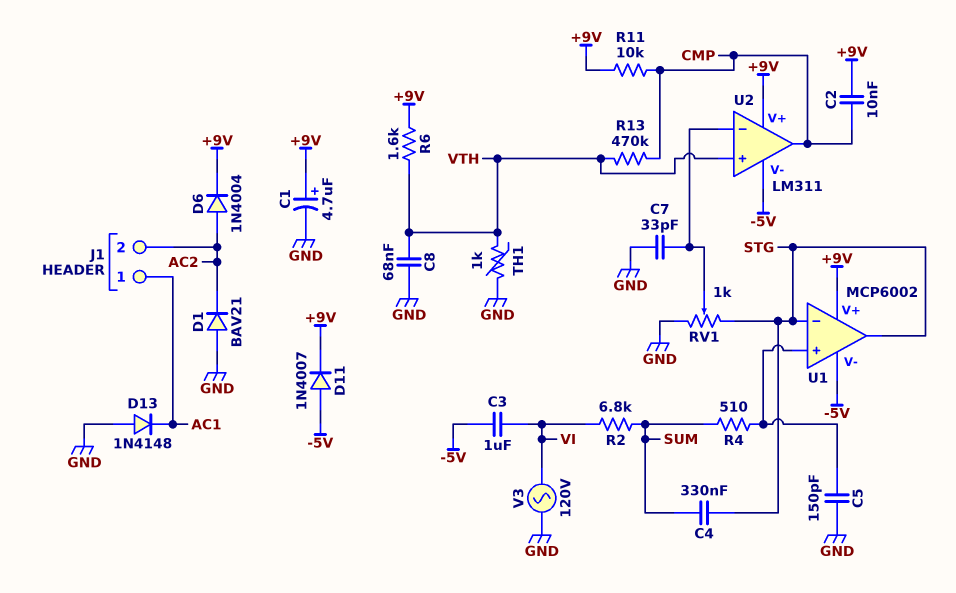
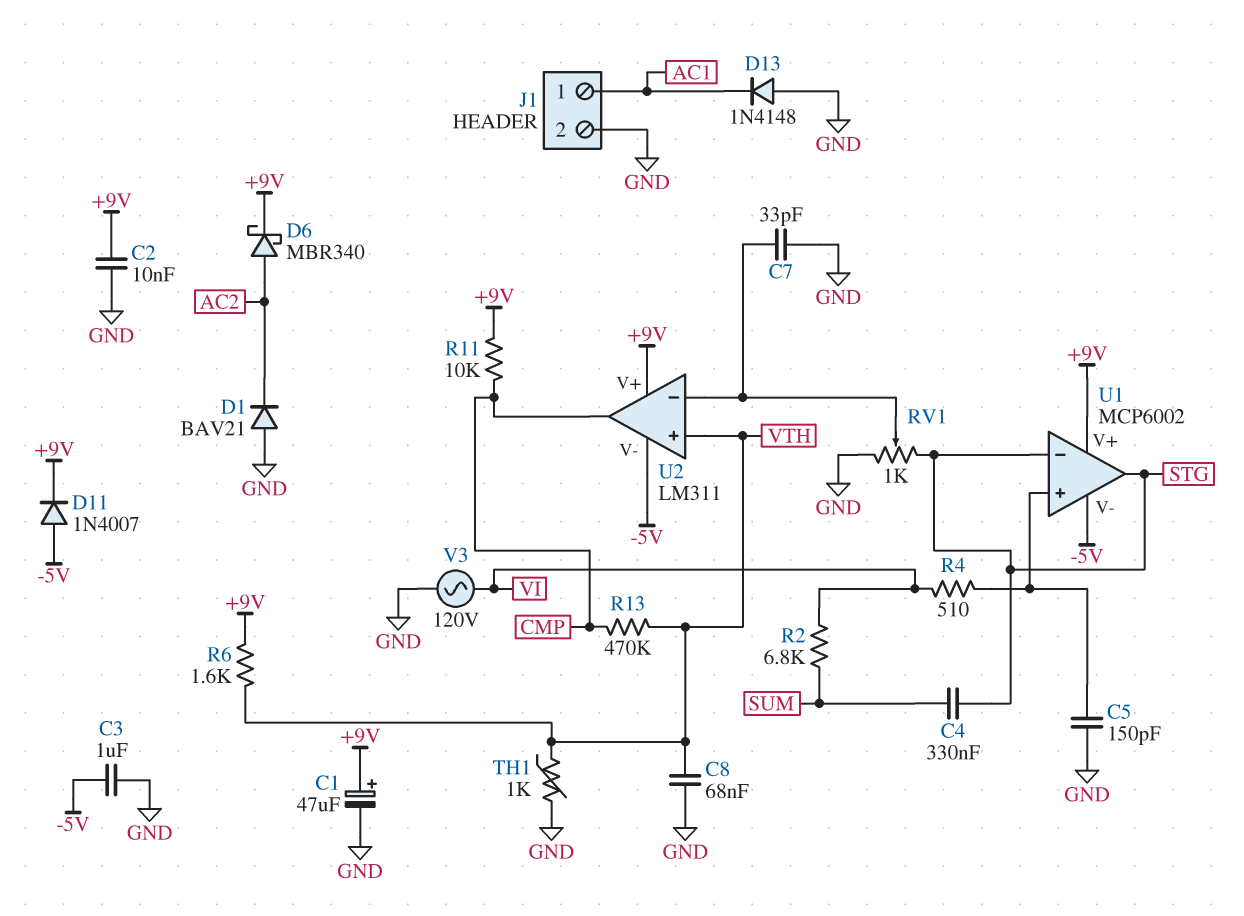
C1: 4.7uF (plus +9V, minus GND) -> 47uF (plus +9V, minus GND)
C2: 10nF (+9V, CMP) -> 10nF (+9V, GND)
C3: 1uF (-5V, VI) -> 1uF (-5V, GND)
D6: diode 1N4004 (A AC2, K +9V) -> schottky MBR340 (A AC2, K +9V)
J1 pin 2: AC2 -> GND
R4: 510 (SUM, U1/in+) -> 510 (U1/in+, VI)

